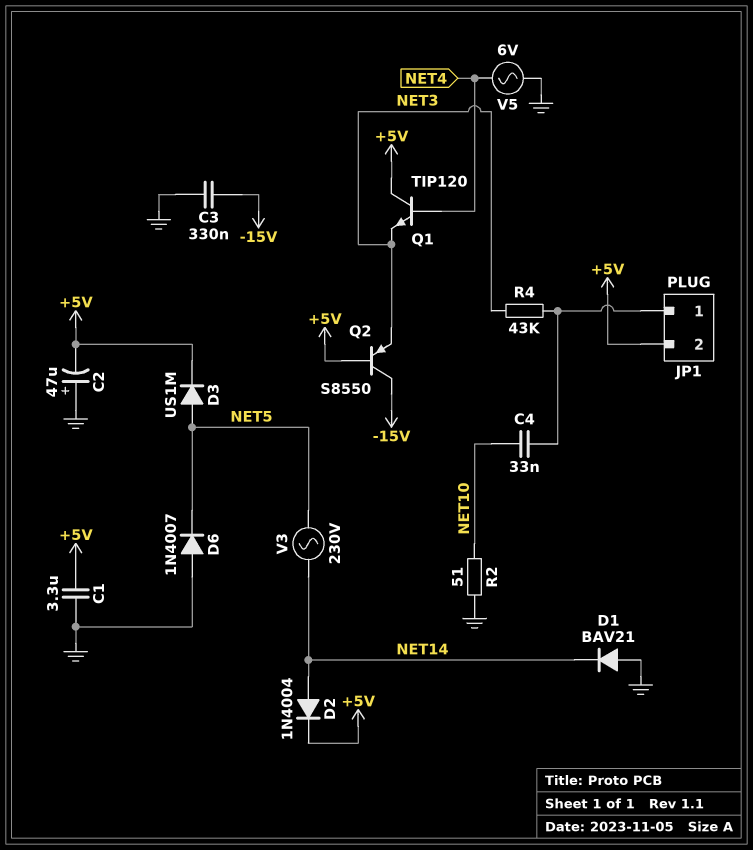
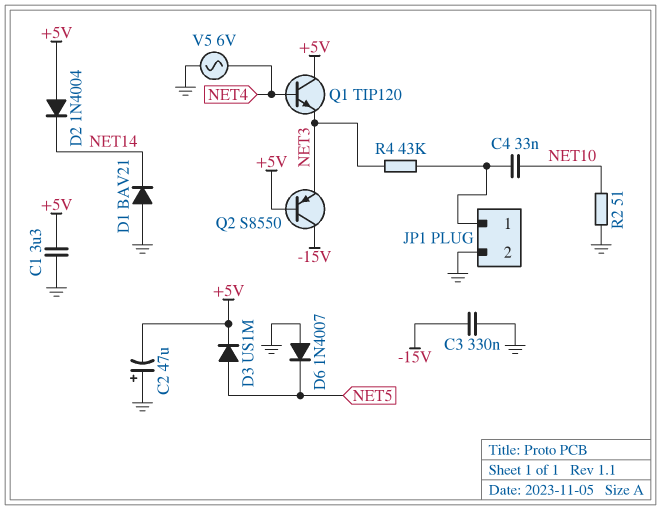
D2: diode 1N4004 (A NET14, K +5V) -> diode 1N4004 (A +5V, K NET14)
JP1 pin 2: +5V -> GND
V3: AC 230V (NET5, NET14) -> none

